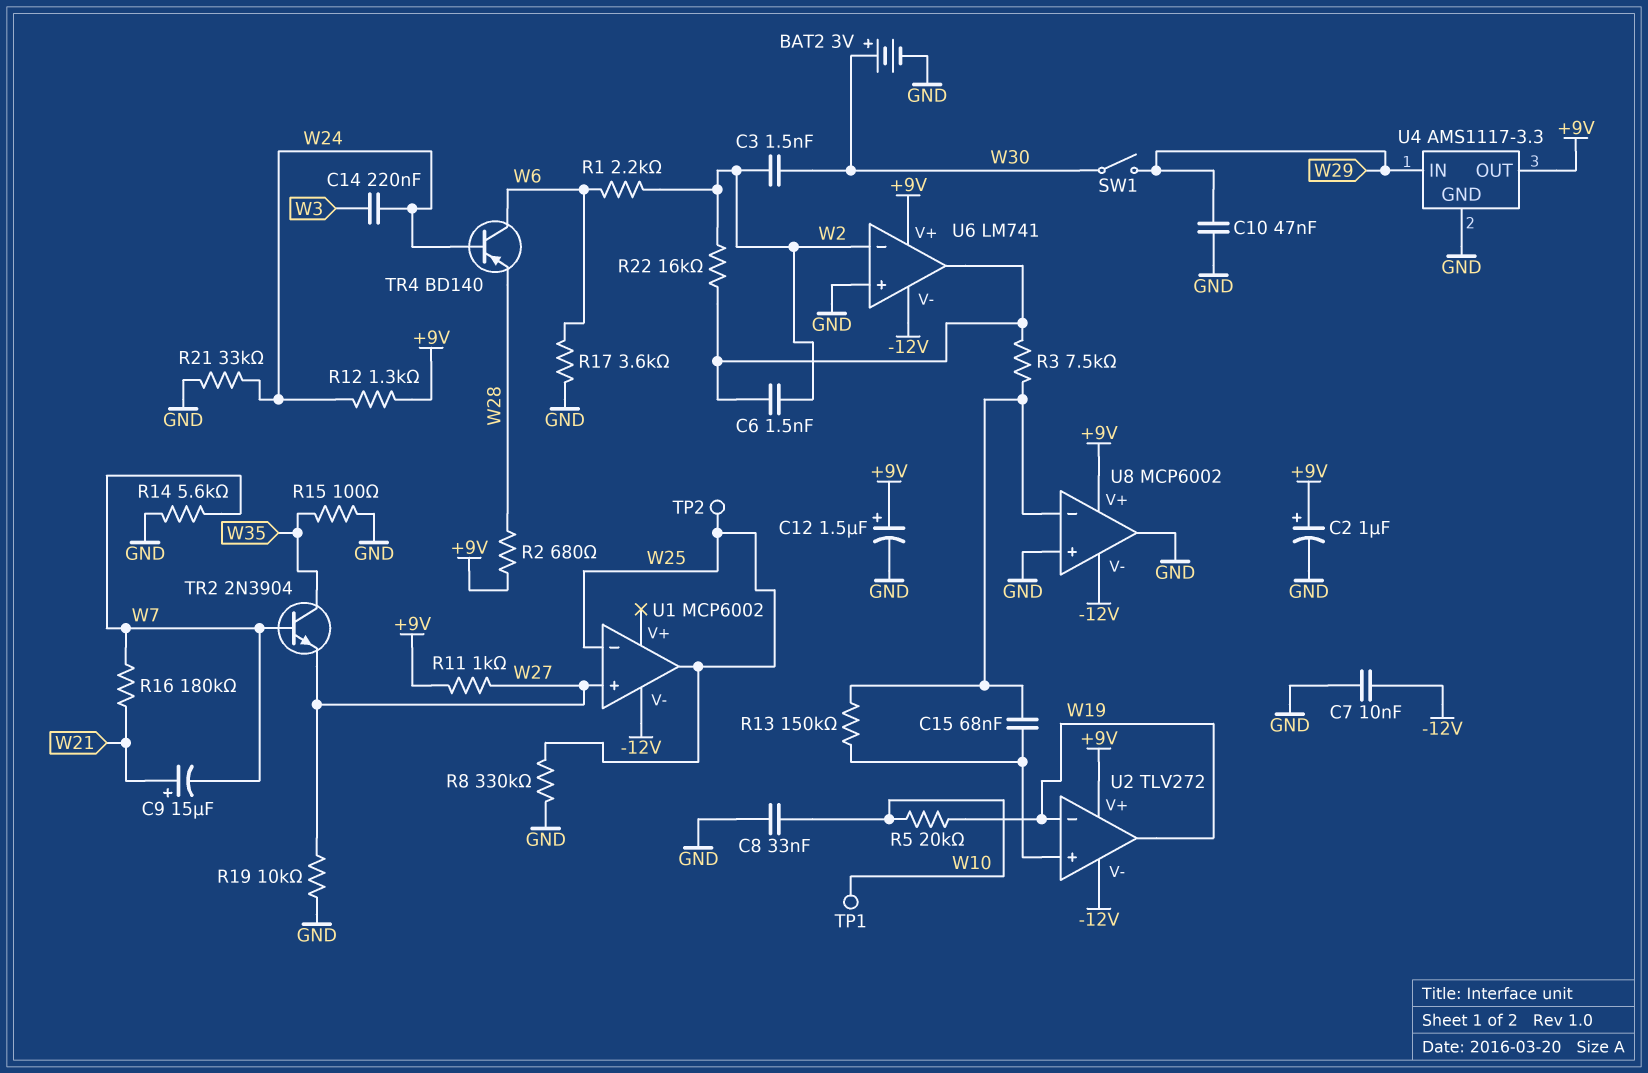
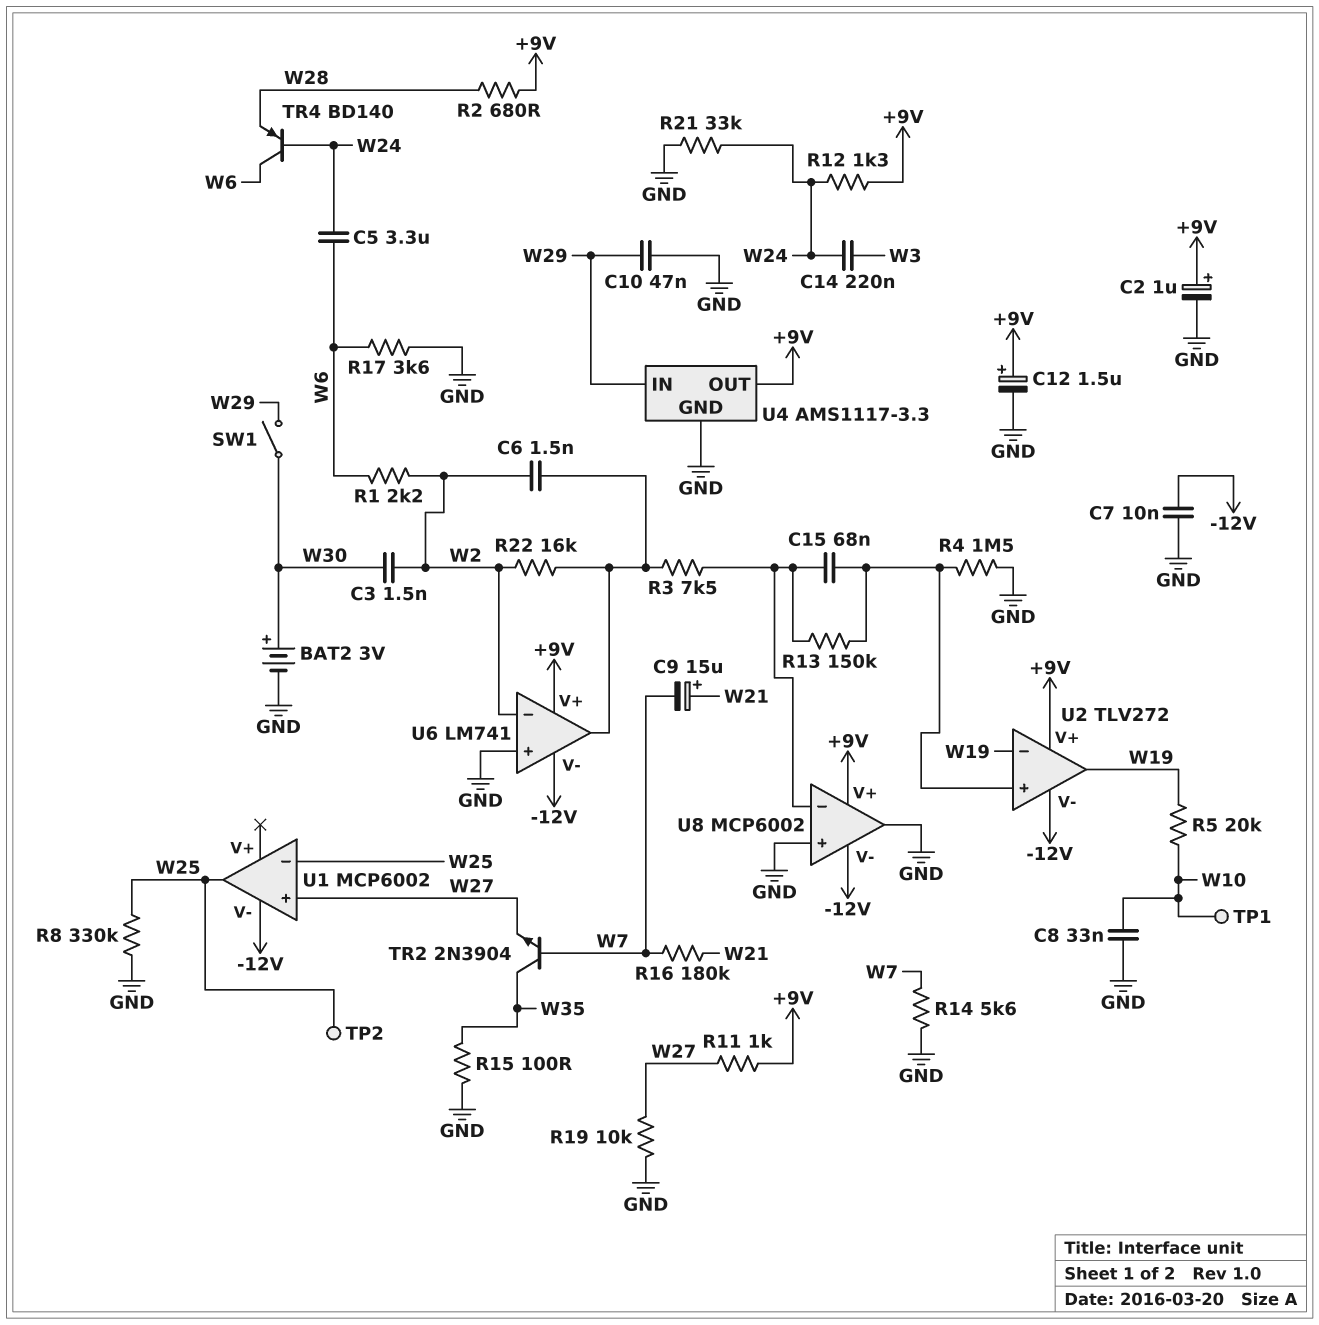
C5: none -> 3.3uF (W6, W24)
R4: none -> 1.5M (GND, U2/in+)

